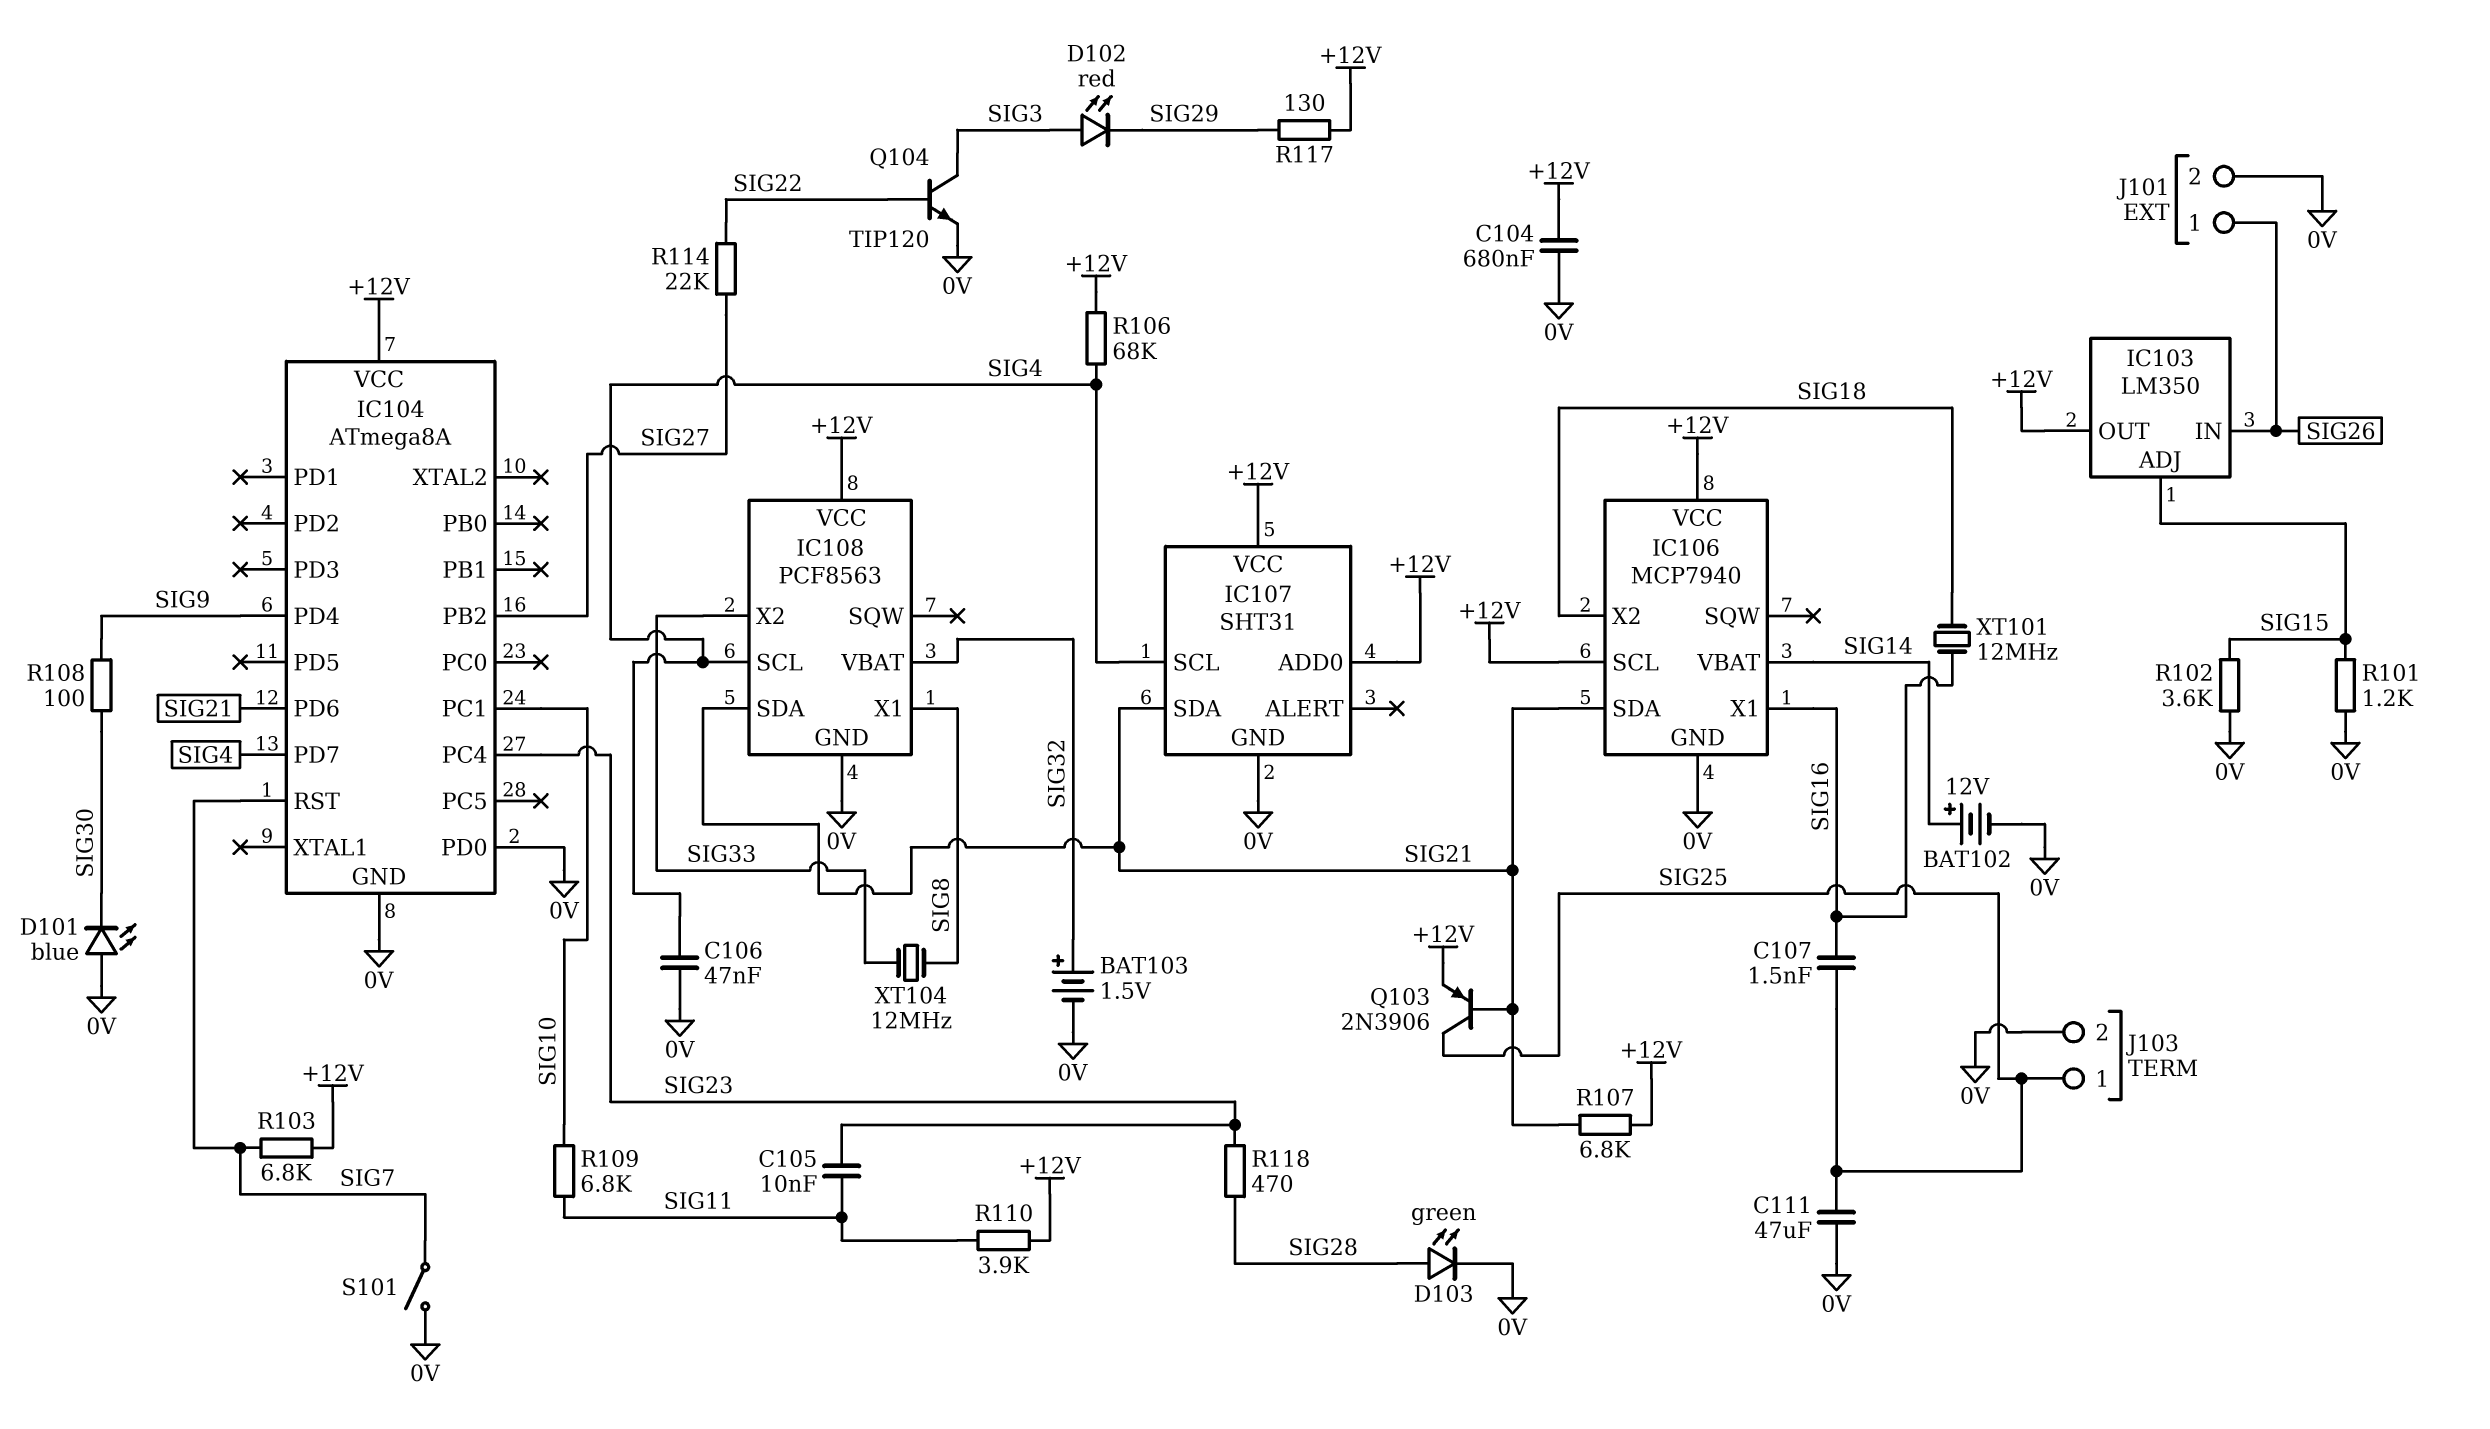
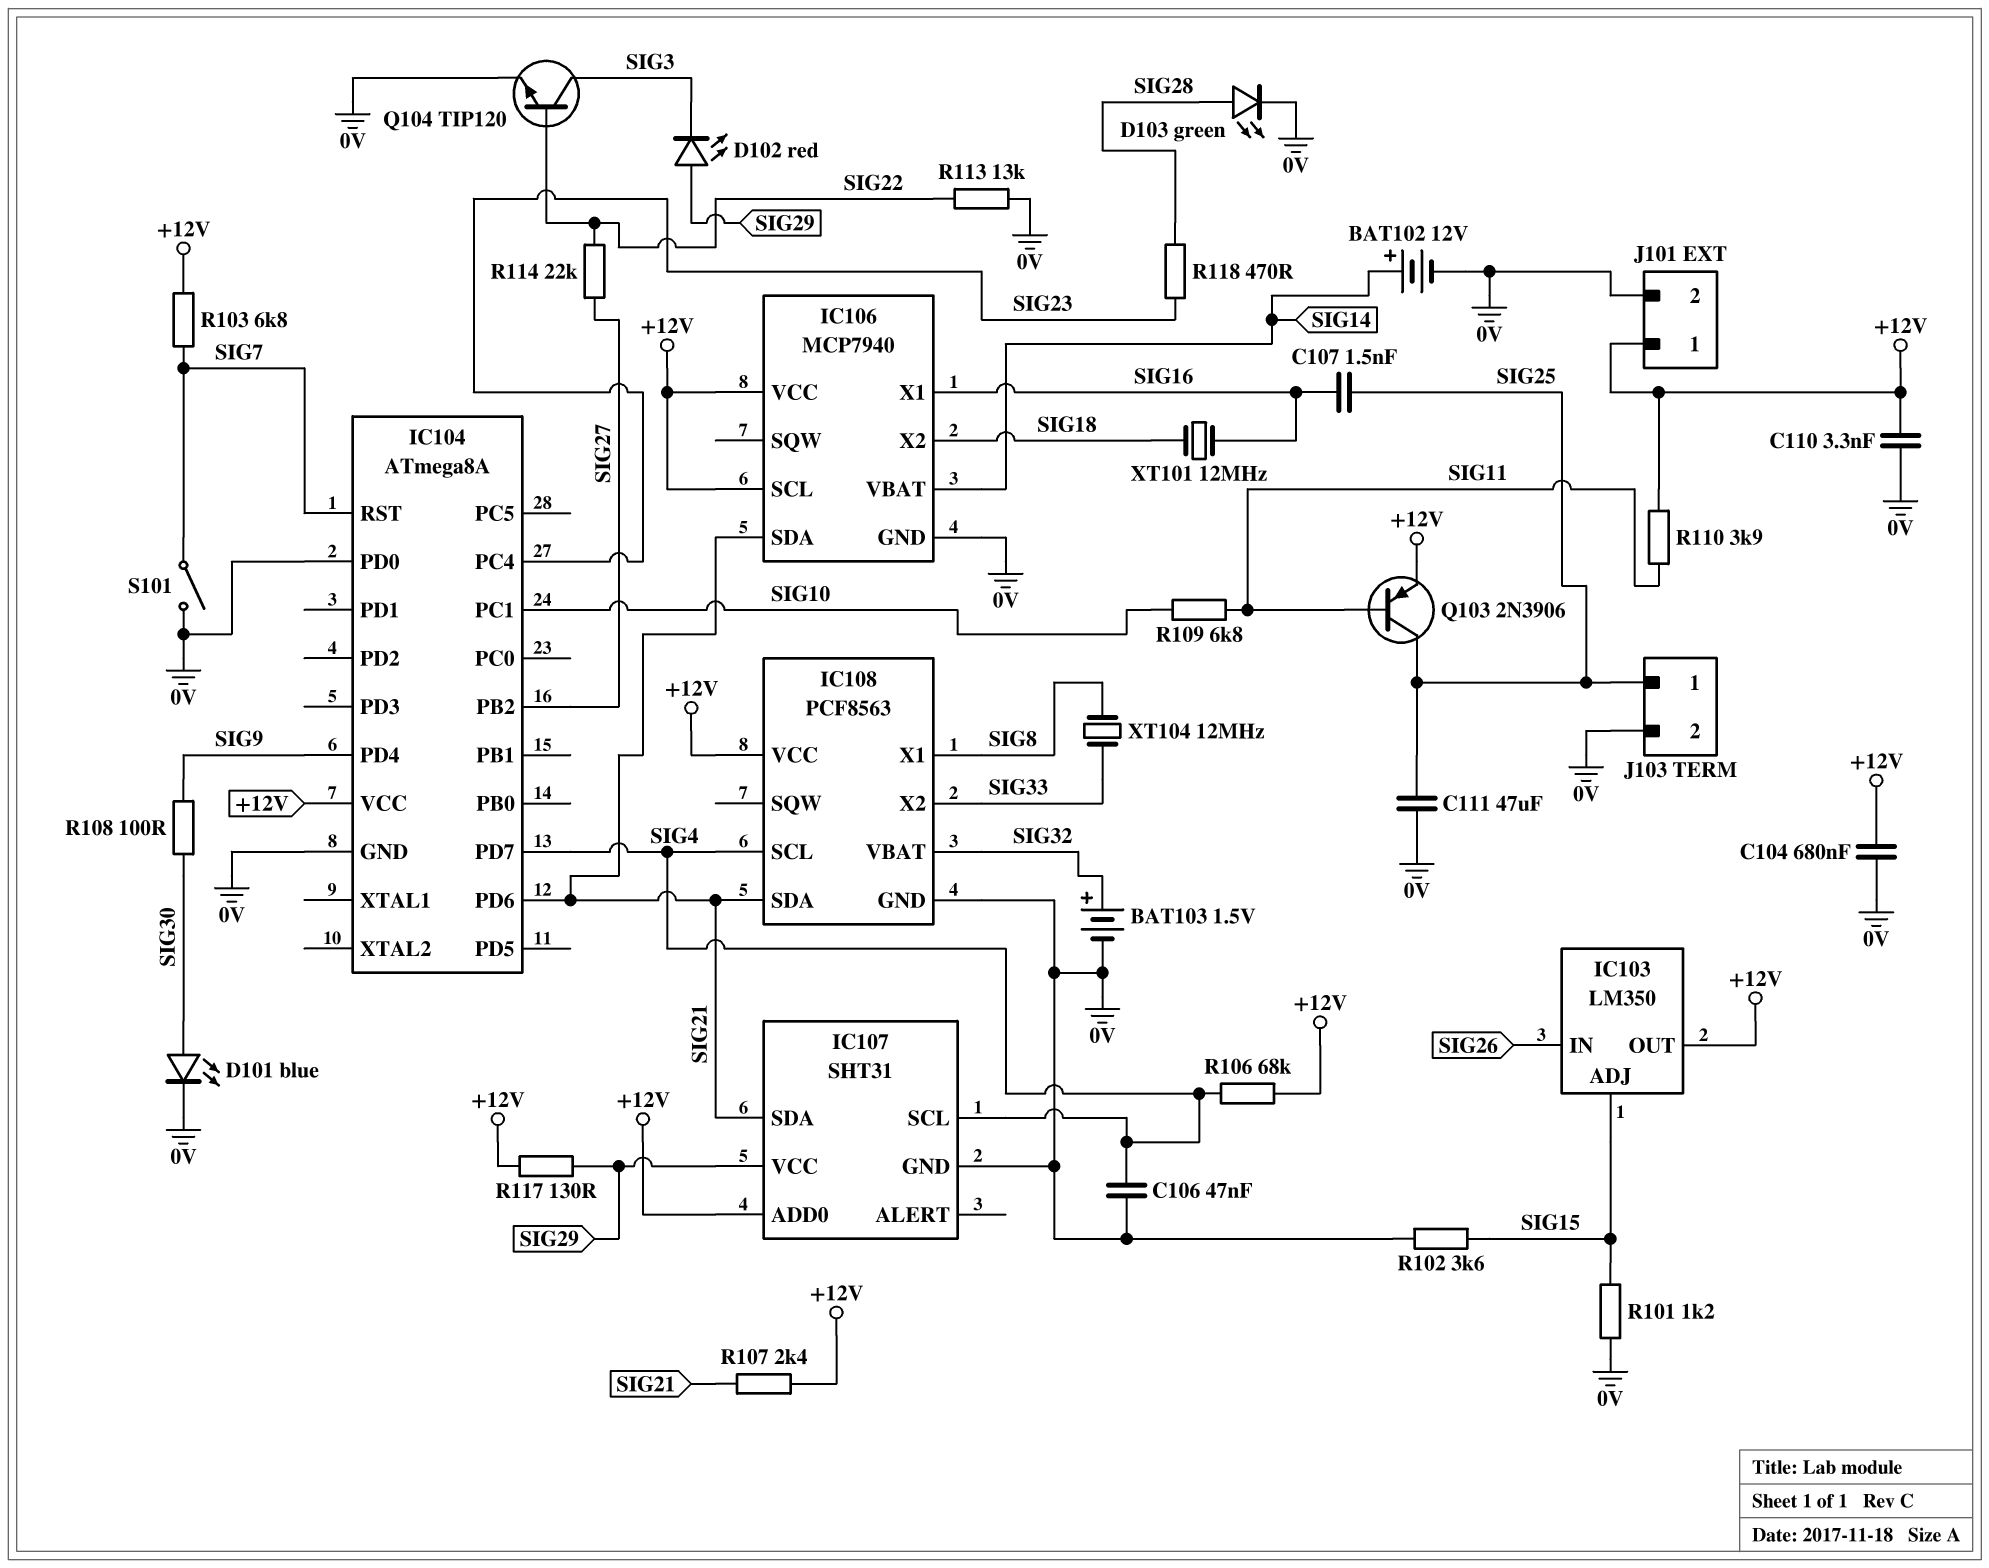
C105: 10nF (SIG11, SIG23) -> none
C110: none -> 3.3nF (+12V, 0V)
D101: LED blue (A 0V, K SIG30) -> LED blue (A SIG30, K 0V)
D102: LED red (A SIG3, K SIG29) -> LED red (A SIG29, K SIG3)
IC107 pin VCC: +12V -> SIG29
J101 pin 1: SIG26 -> +12V
Q103: PNP 2N3906 (B SIG21, C SIG25, E +12V) -> PNP 2N3906 (B SIG11, C SIG25, E +12V)
R107: 6.8k (+12V, SIG21) -> 2.4k (+12V, SIG21)
R113: none -> 13k (0V, SIG22)

